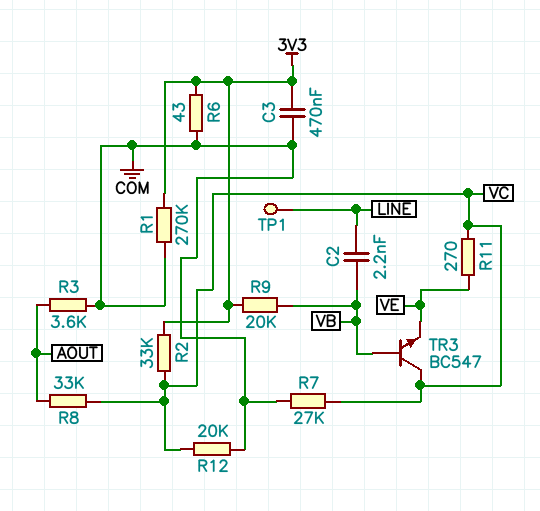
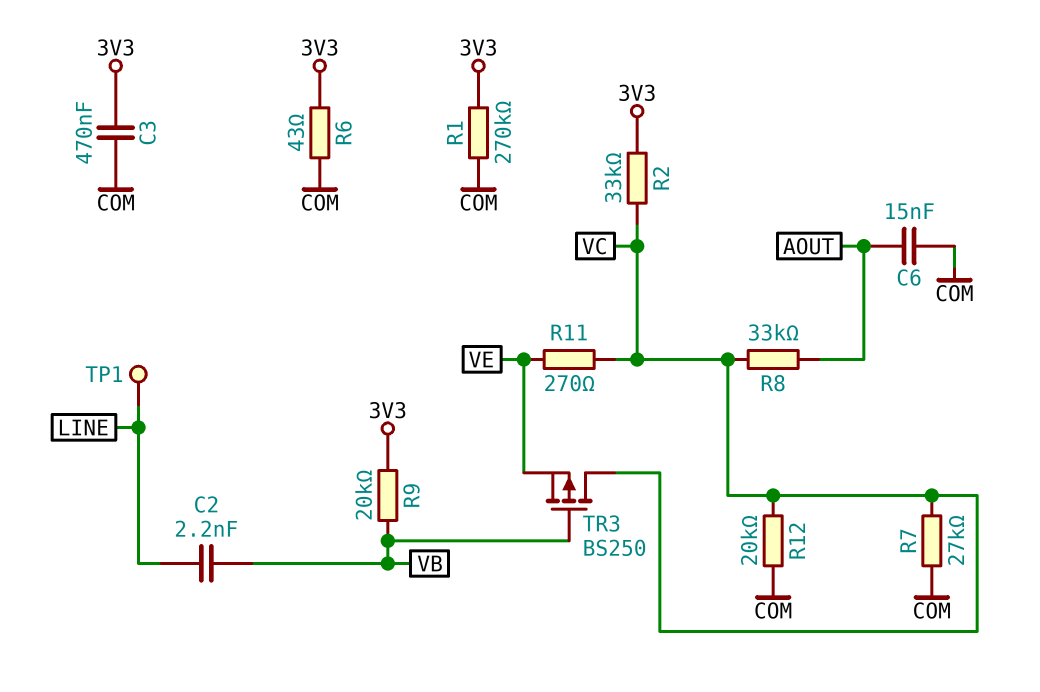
C6: none -> 15nF (AOUT, COM)
R3: 3.6k (AOUT, COM) -> none
TR3: NPN BC547 (B VB, C VC, E VE) -> PMOS BS250 (G VB, D VC, S VE)

